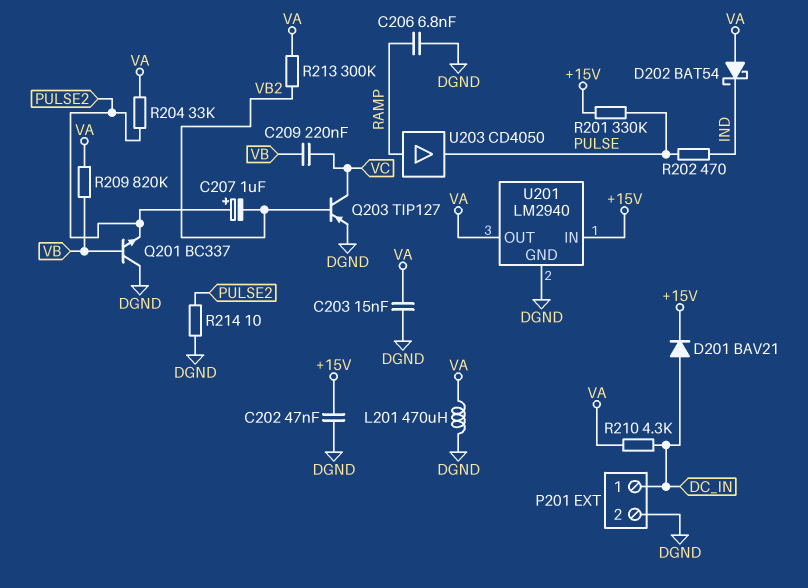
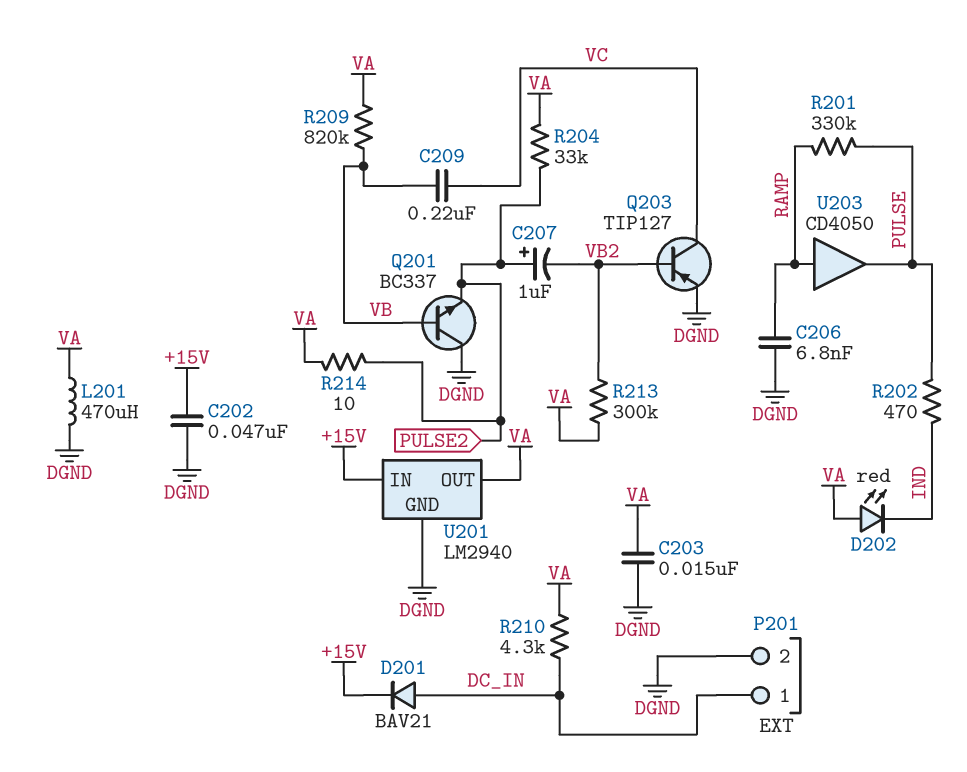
D202: schottky BAT54 (A VA, K IND) -> LED red (A VA, K IND)
R201: 330k (+15V, PULSE) -> 330k (PULSE, RAMP)
R214: 10 (DGND, PULSE2) -> 10 (PULSE2, VA)

